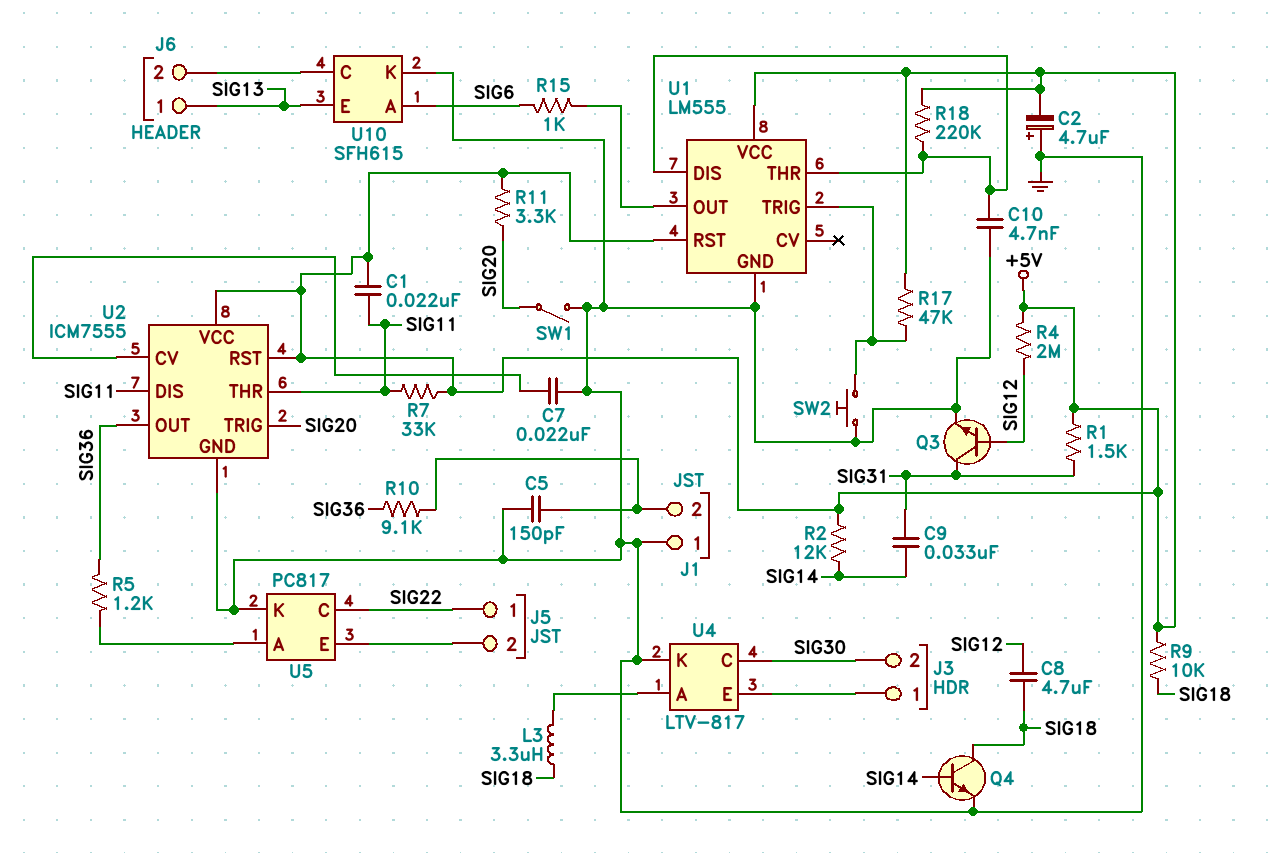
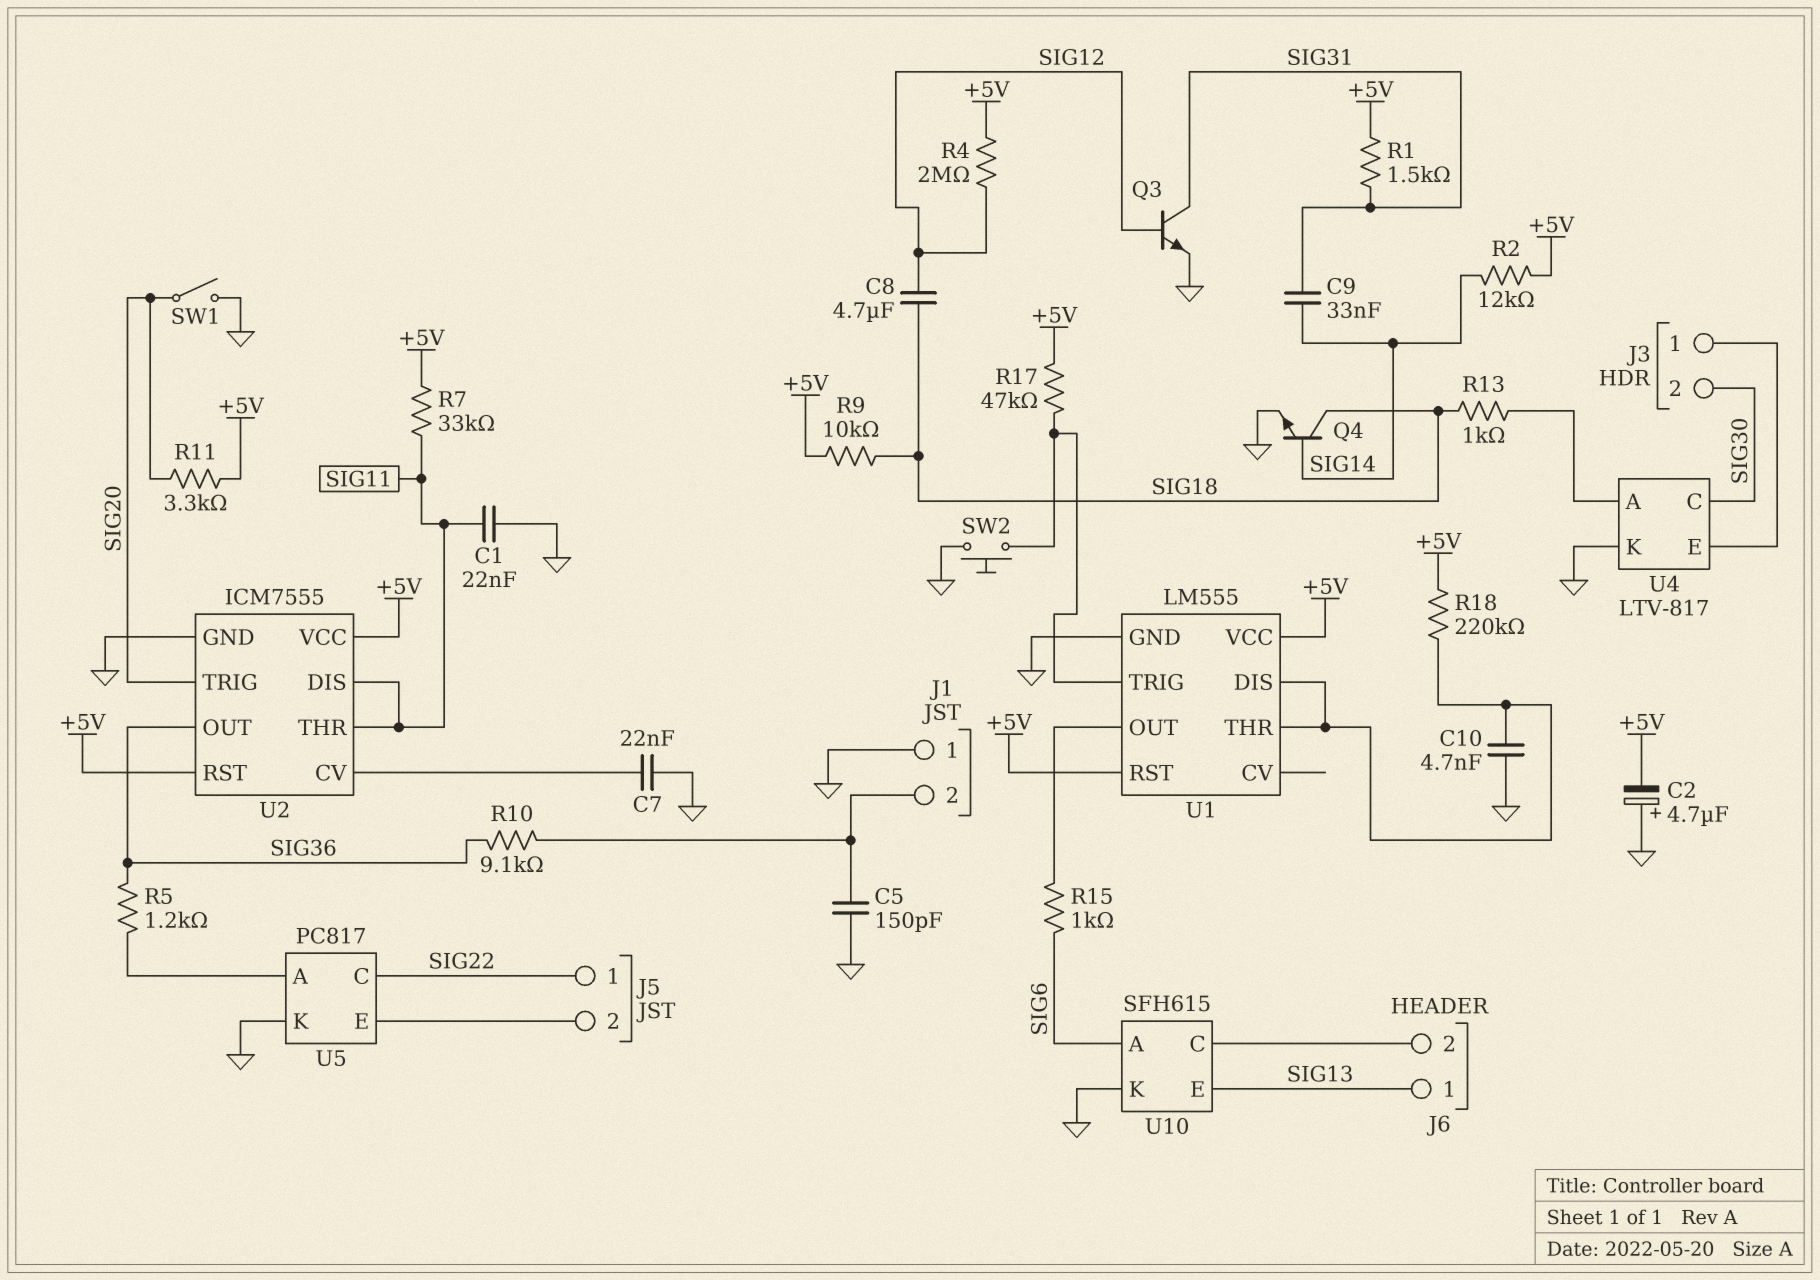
C1: 22nF (+5V, SIG11) -> 22nF (GND, SIG11)
L3: 3.3uH (SIG18, U4/A) -> none
R13: none -> 1k (SIG18, U4/A)

